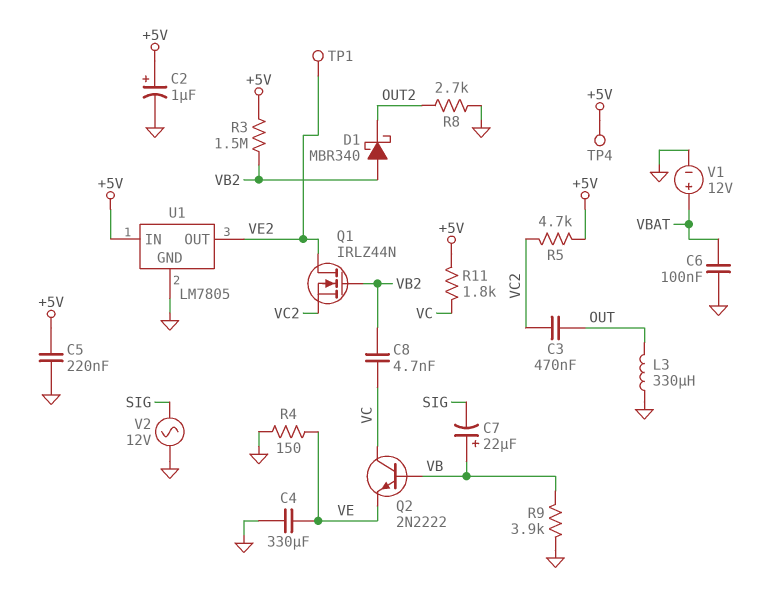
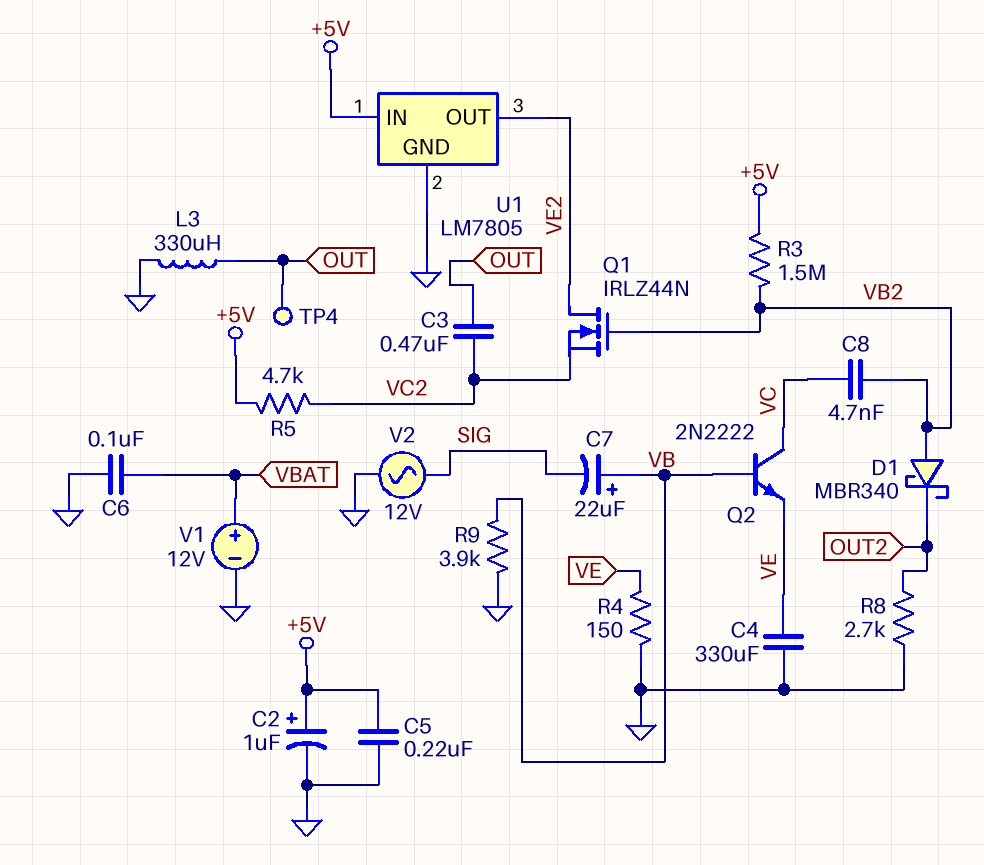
R11: 1.8k (+5V, VC) -> none
TP1: test point (VE2) -> none
TP4: test point (+5V) -> test point (OUT)

